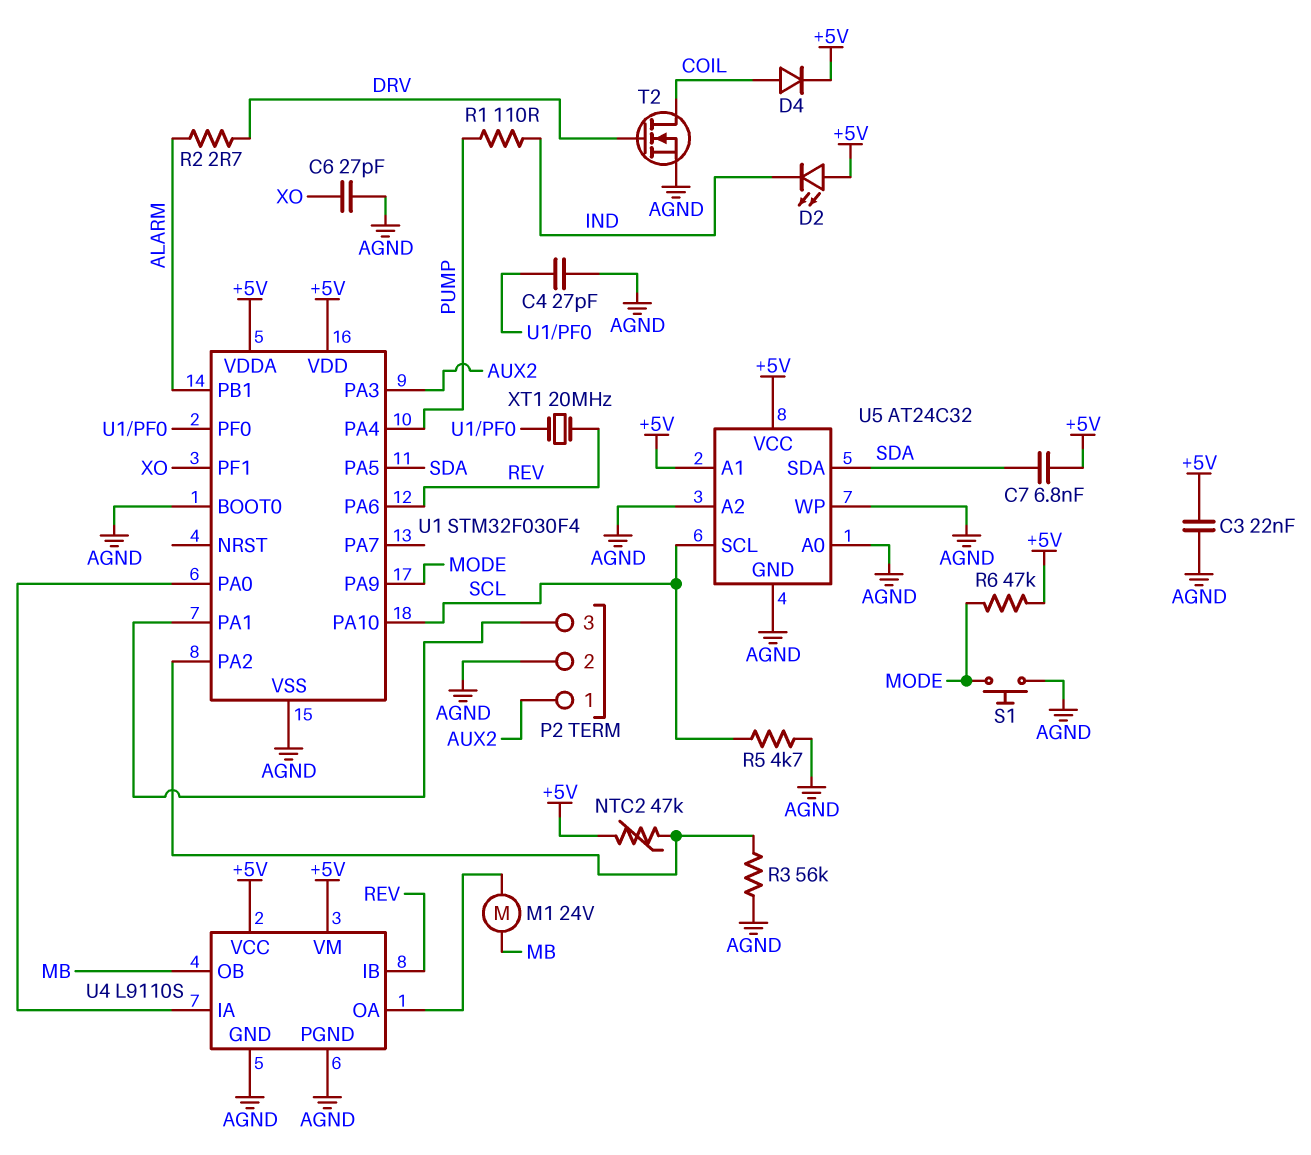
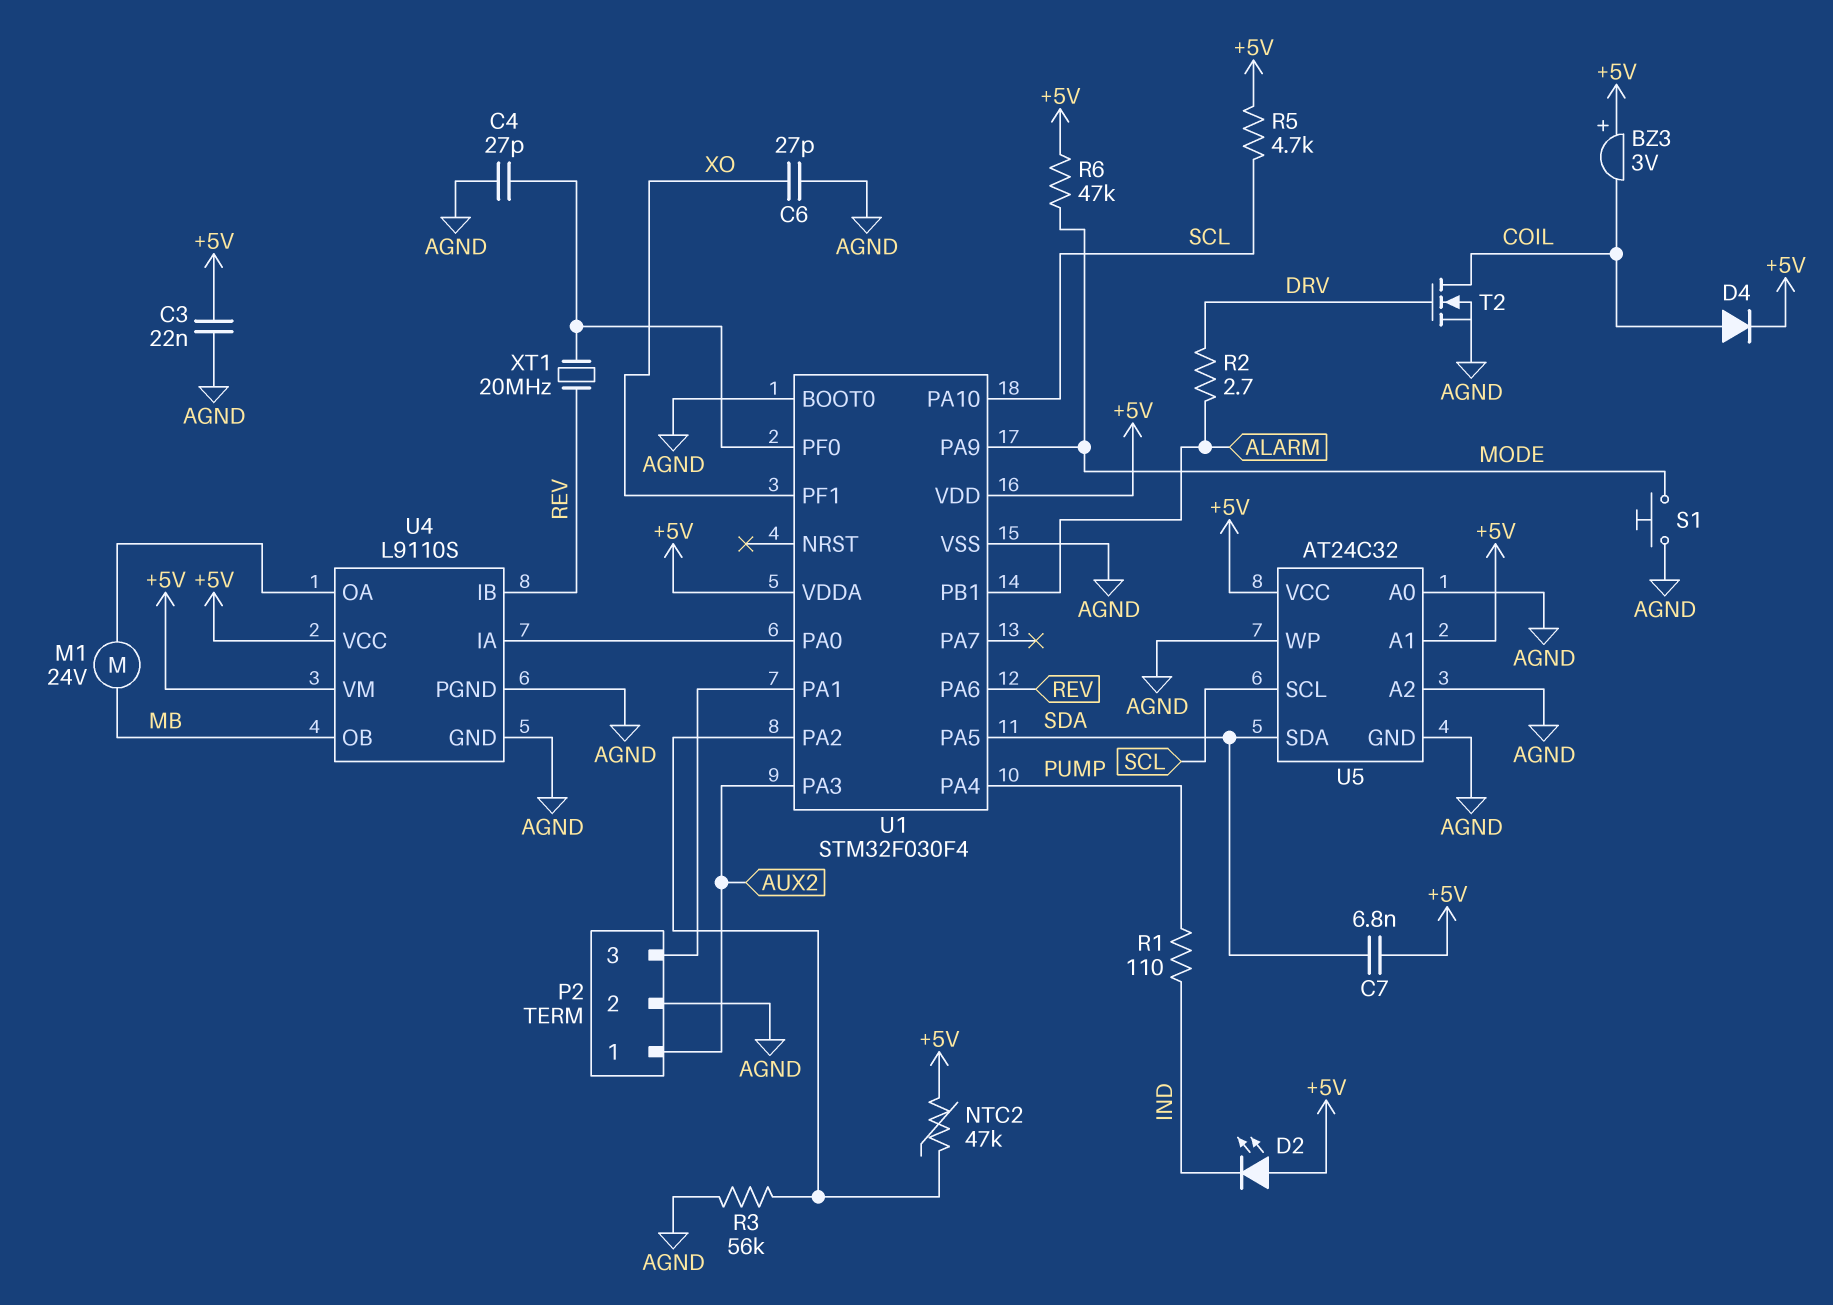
BZ3: none -> buzzer 3V (plus +5V, minus COIL)
R5: 4.7k (AGND, SCL) -> 4.7k (+5V, SCL)

